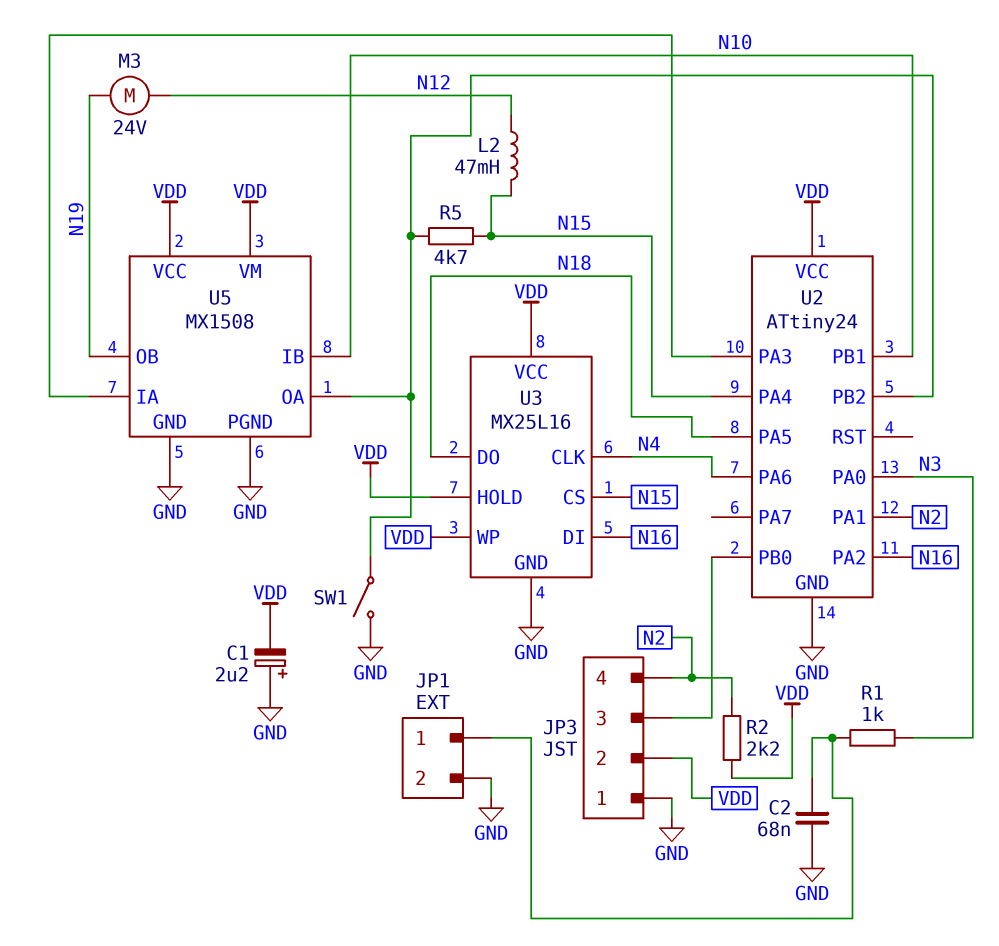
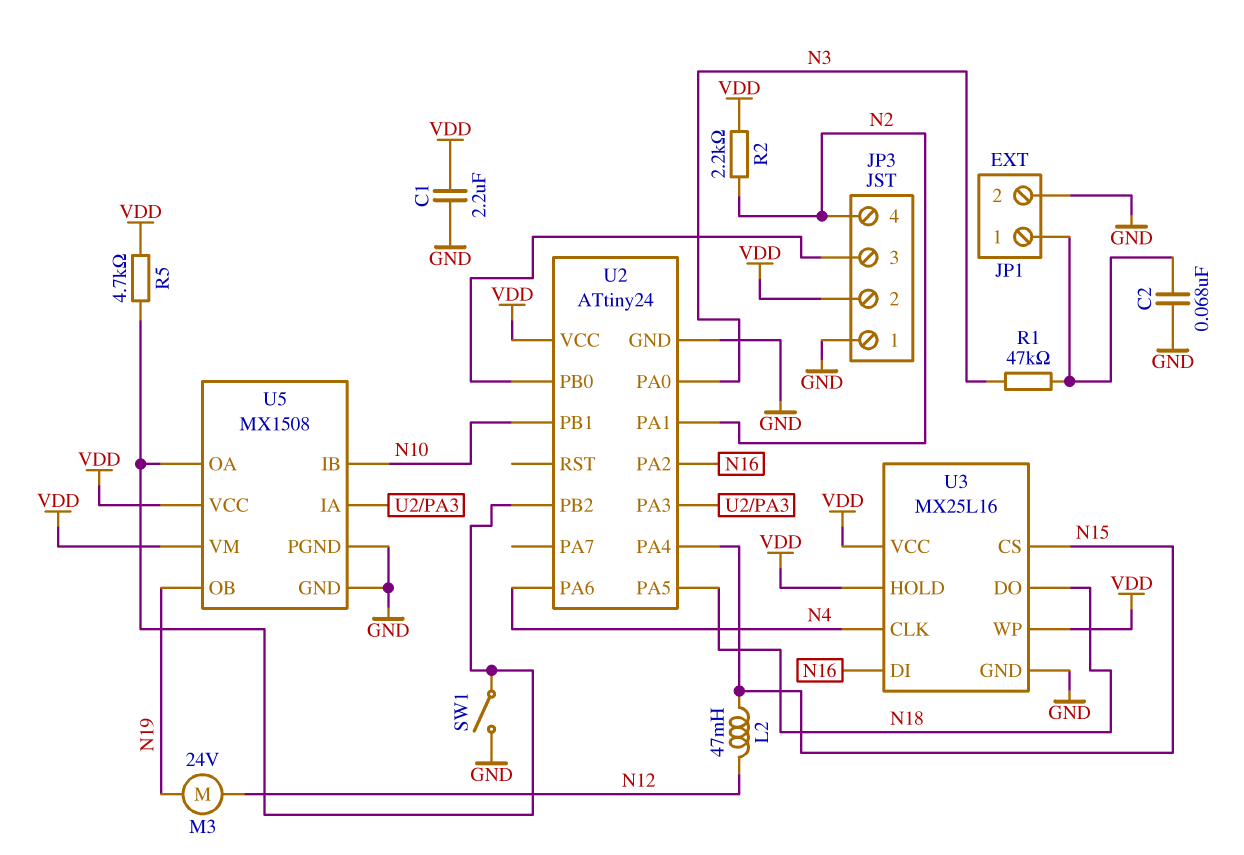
C1: 2.2uF (plus GND, minus VDD) -> 2.2uF (GND, VDD)
R1: 1k (JP1/1, N3) -> 47k (JP1/1, N3)
R5: 4.7k (N15, U2/PB2) -> 4.7k (U2/PB2, VDD)

